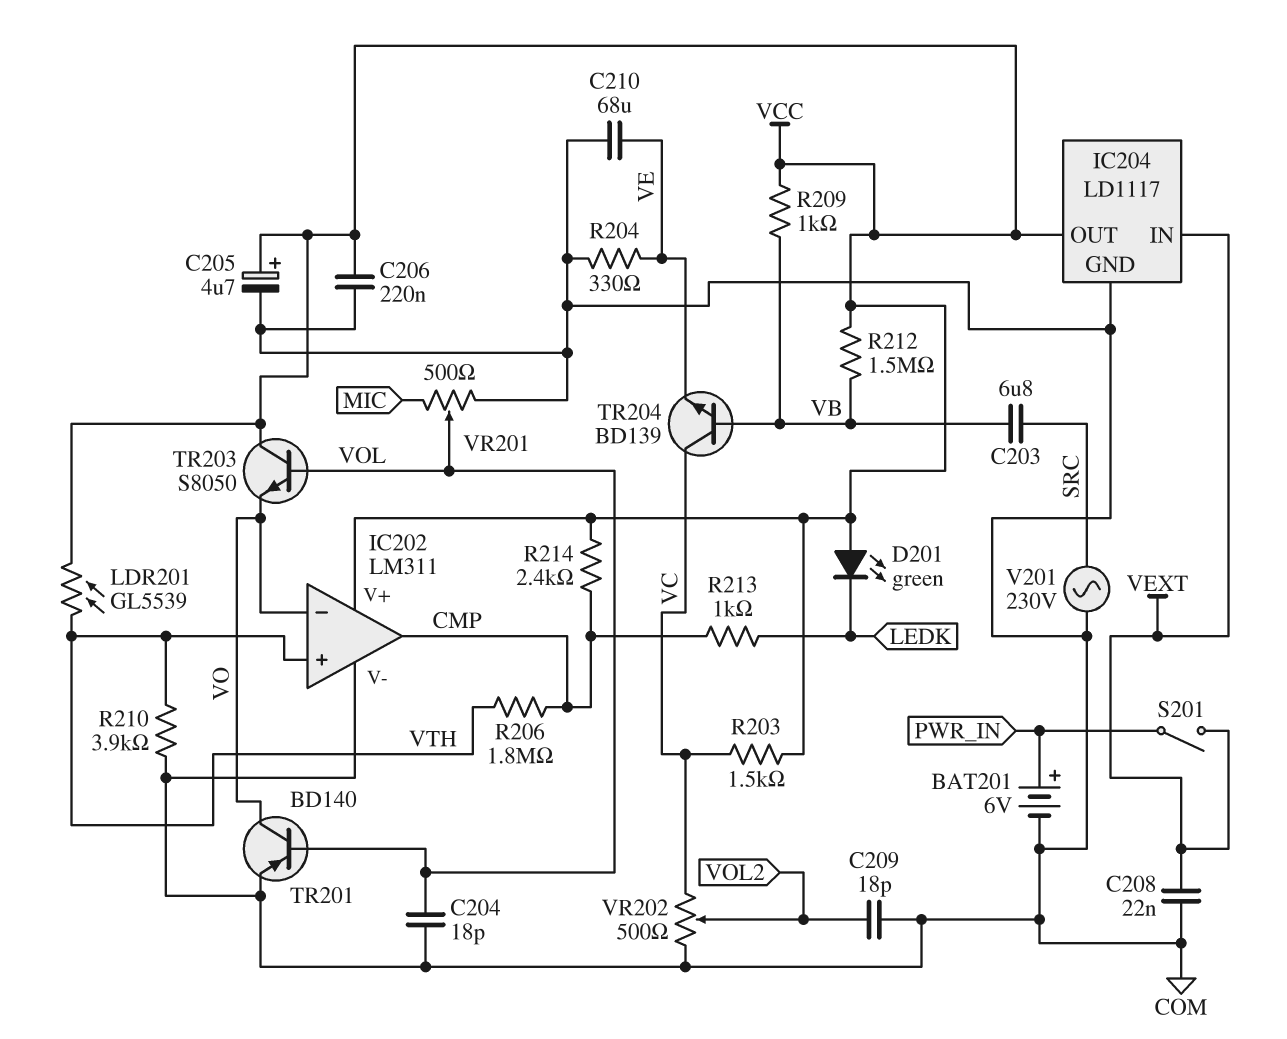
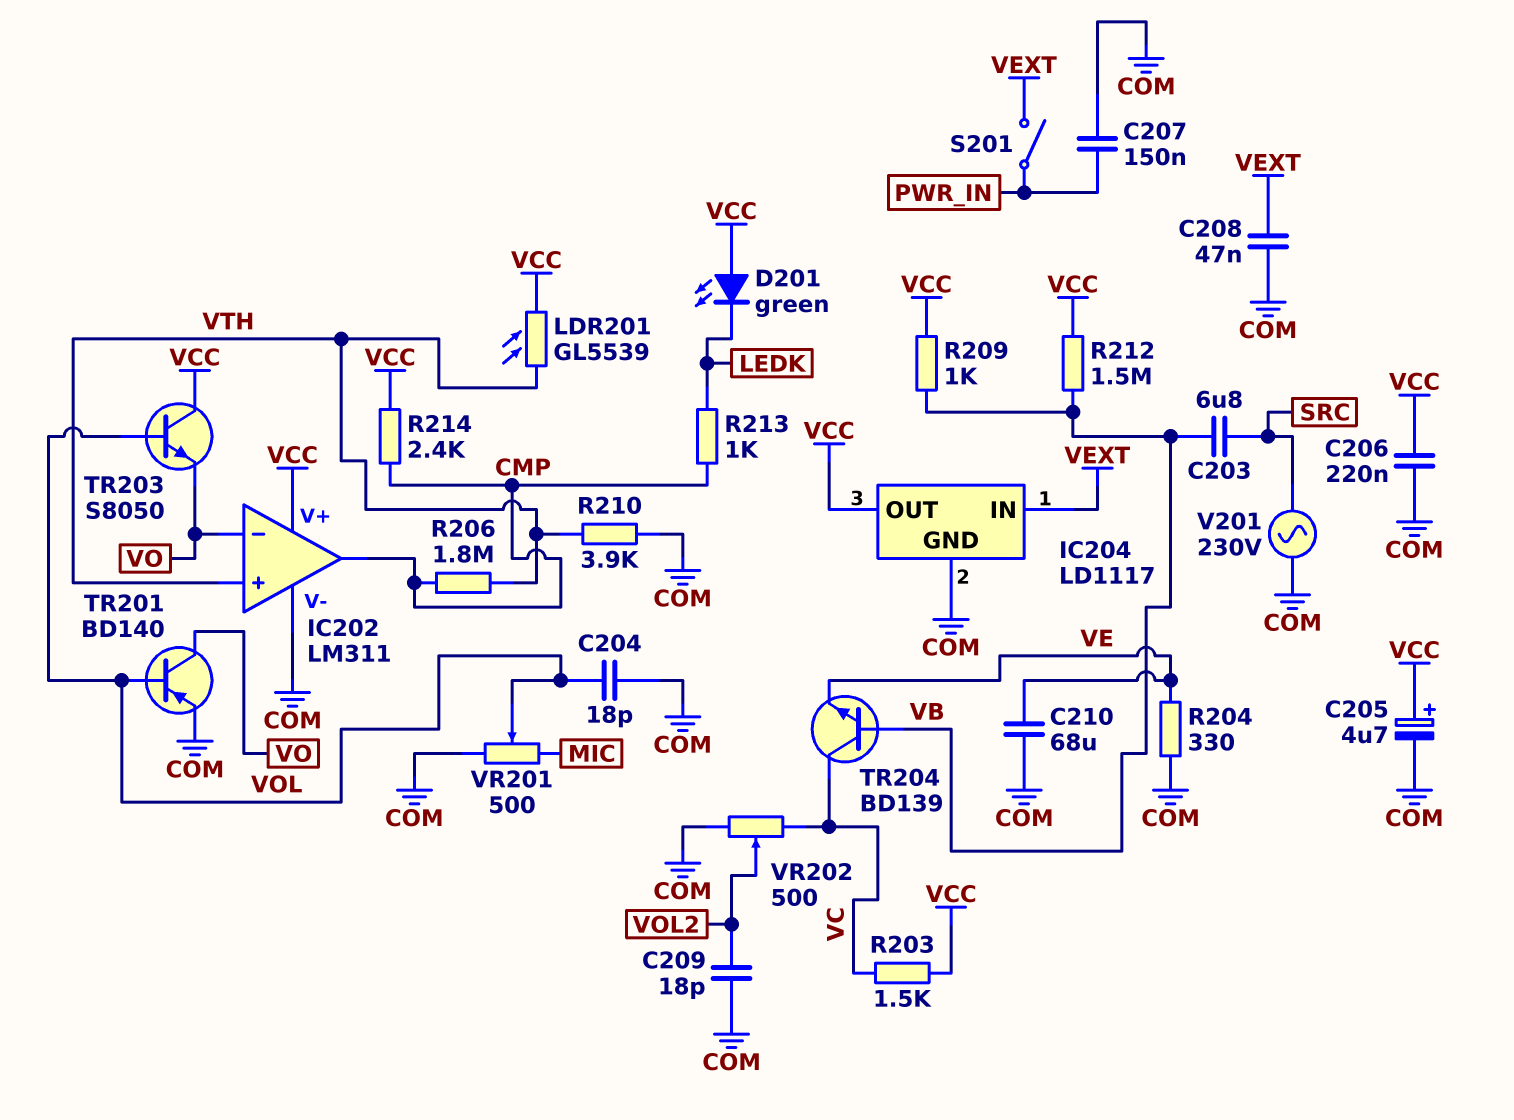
BAT201: 6V (plus PWR_IN, minus COM) -> none
C207: none -> 150nF (COM, PWR_IN)
C208: 22nF (COM, VEXT) -> 47nF (COM, VEXT)

